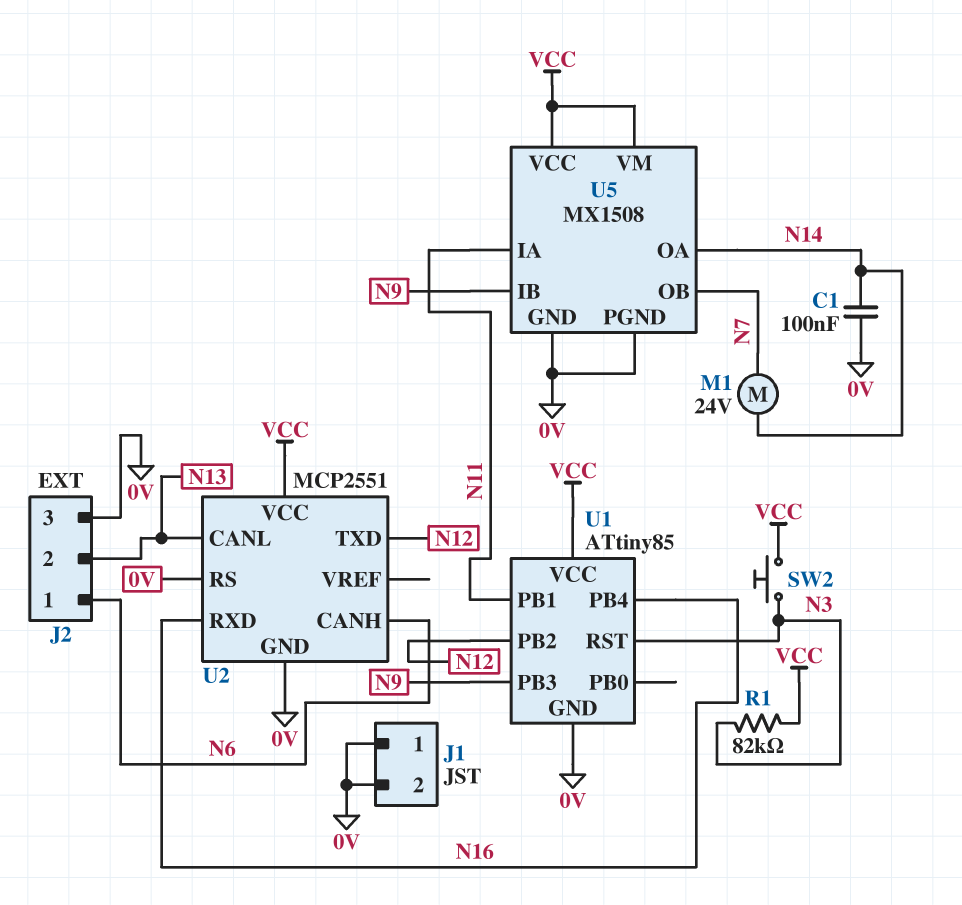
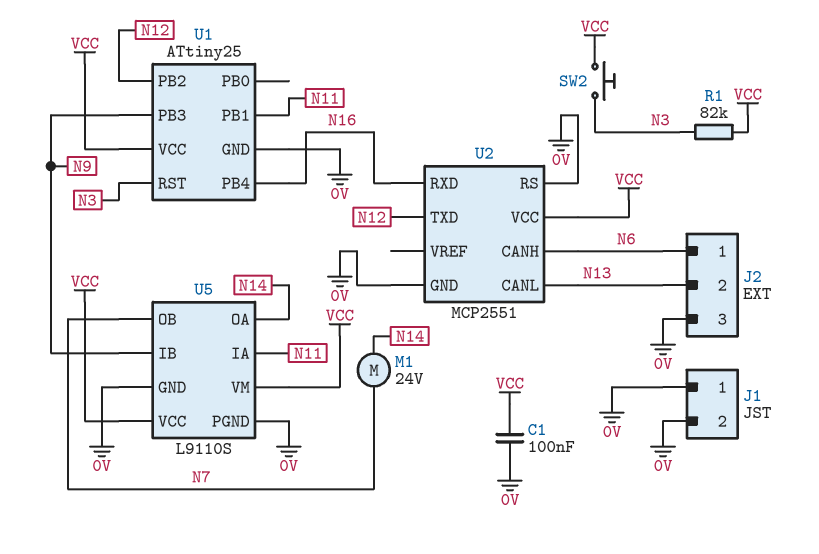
C1: 100nF (0V, N14) -> 100nF (0V, VCC)
U1: ATtiny85 -> ATtiny25
U5: MX1508 -> L9110S

